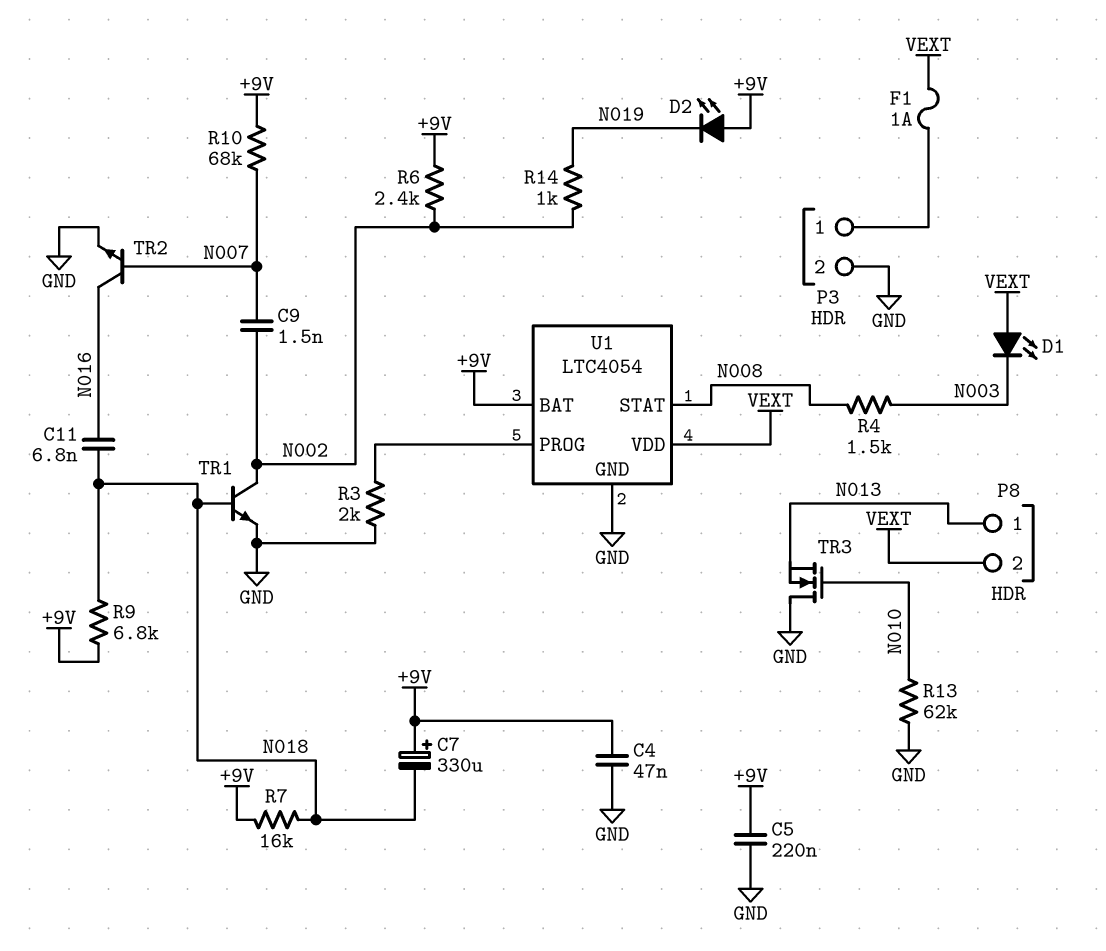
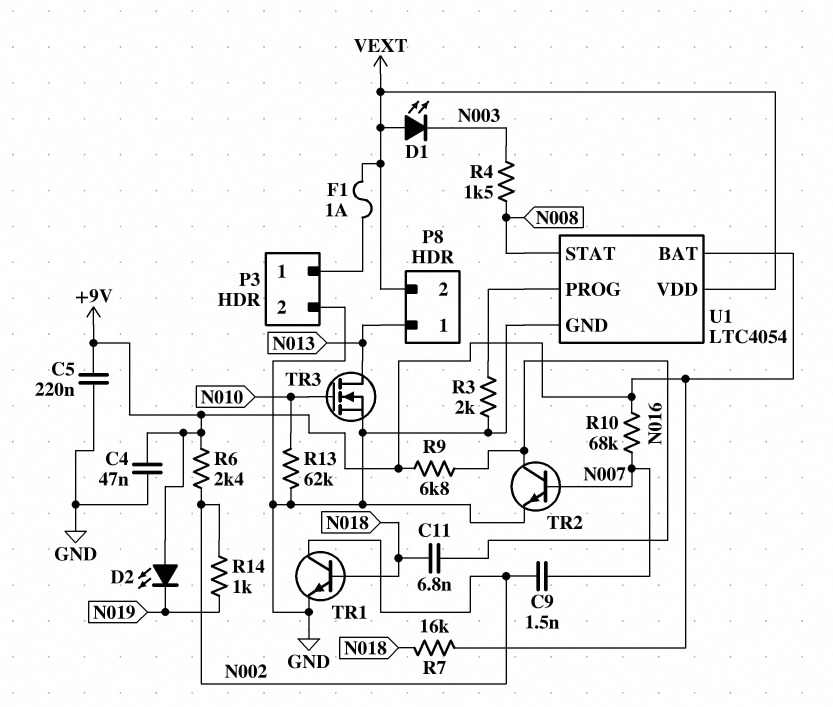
C7: 330uF (plus +9V, minus N018) -> none
R9: 6.8k (+9V, N018) -> 6.8k (+9V, N016)
TR3: NMOS (G N010, D GND, S N013) -> NMOS (G N010, D N013, S GND)

